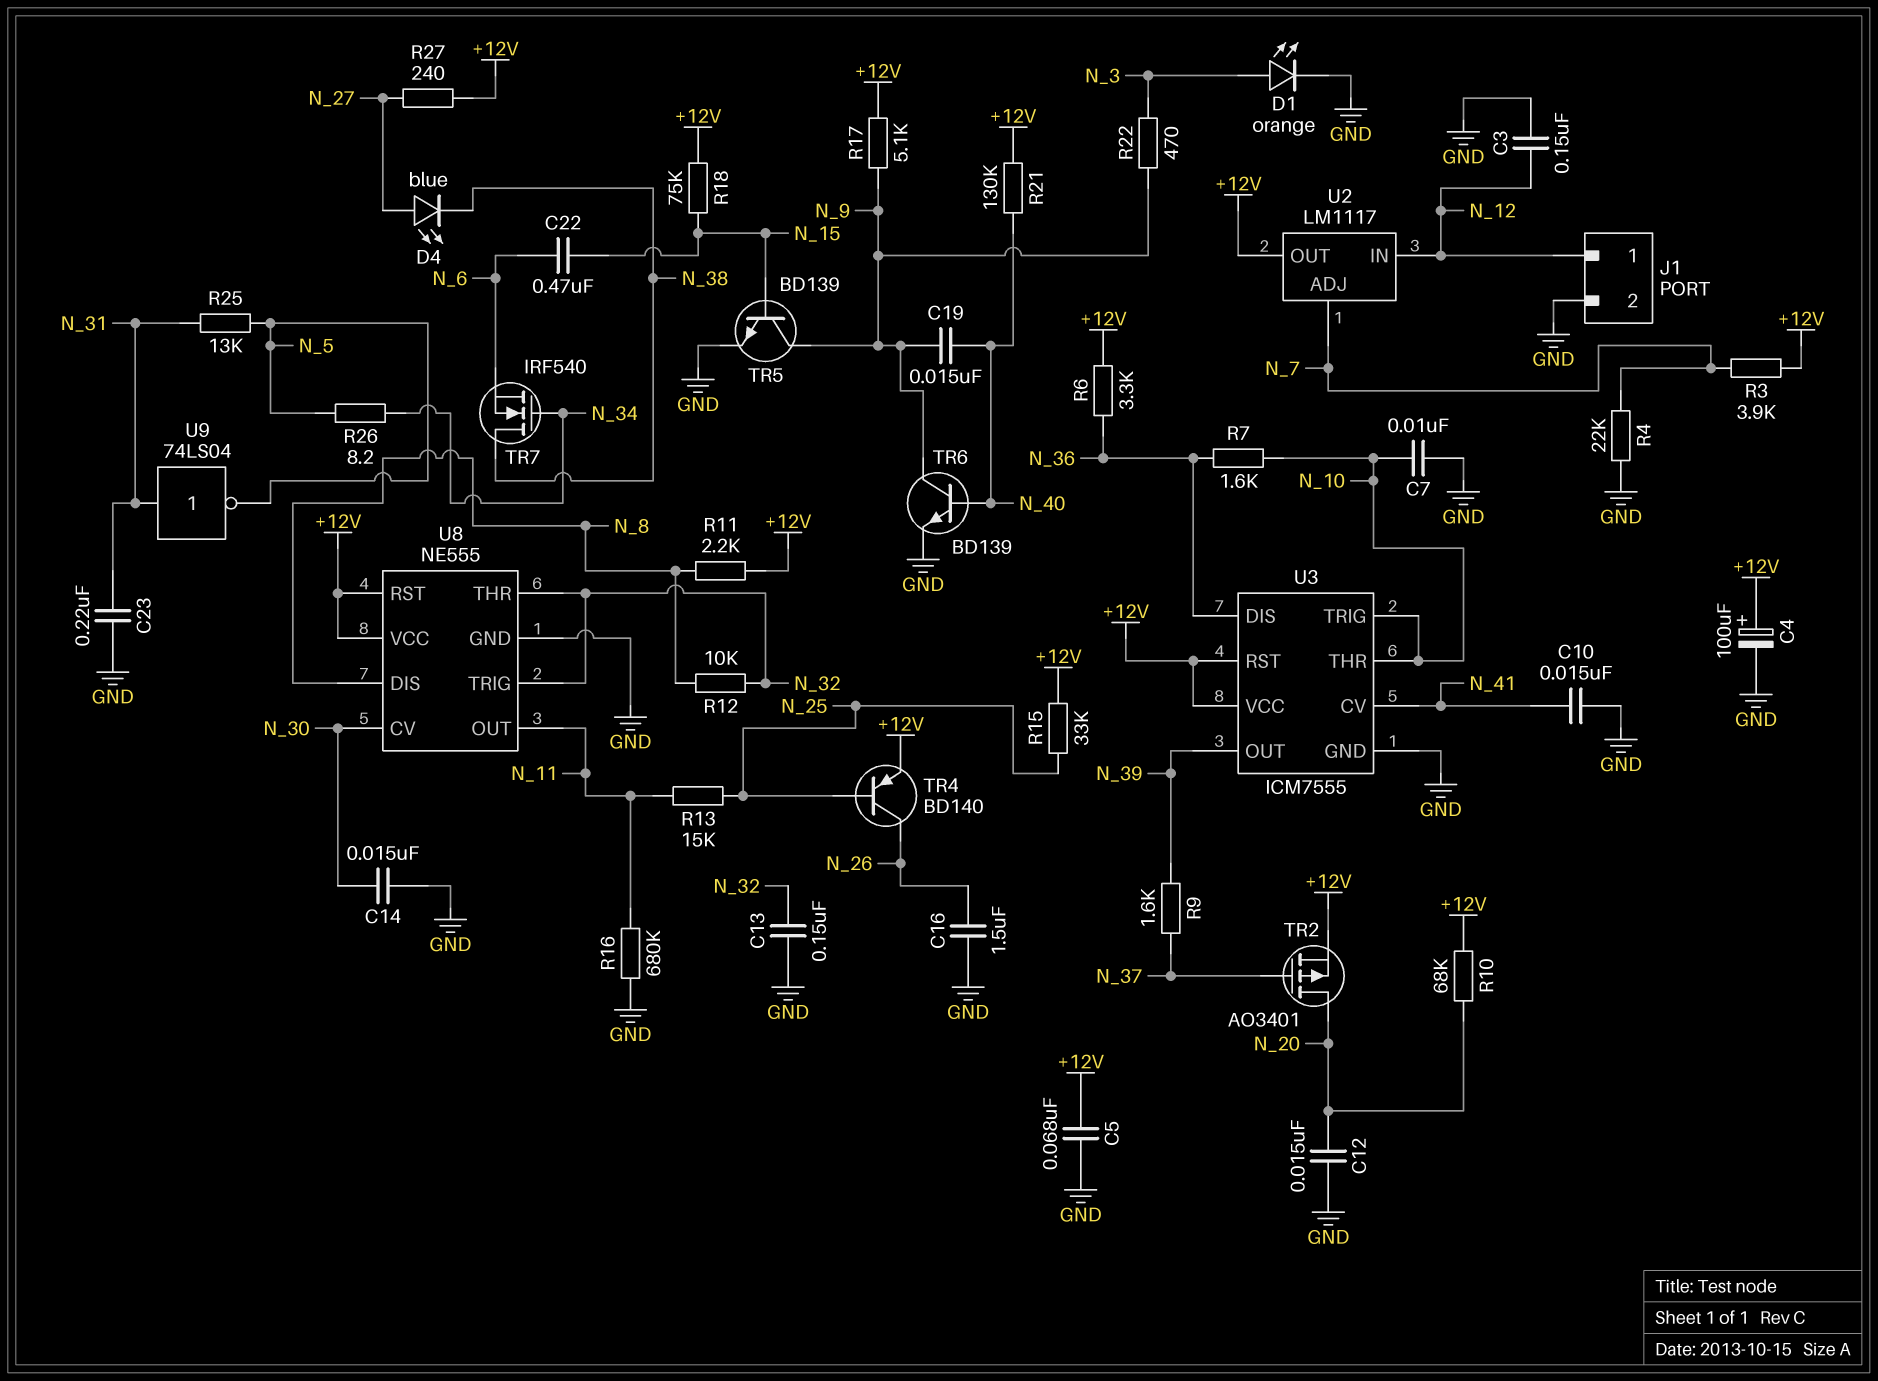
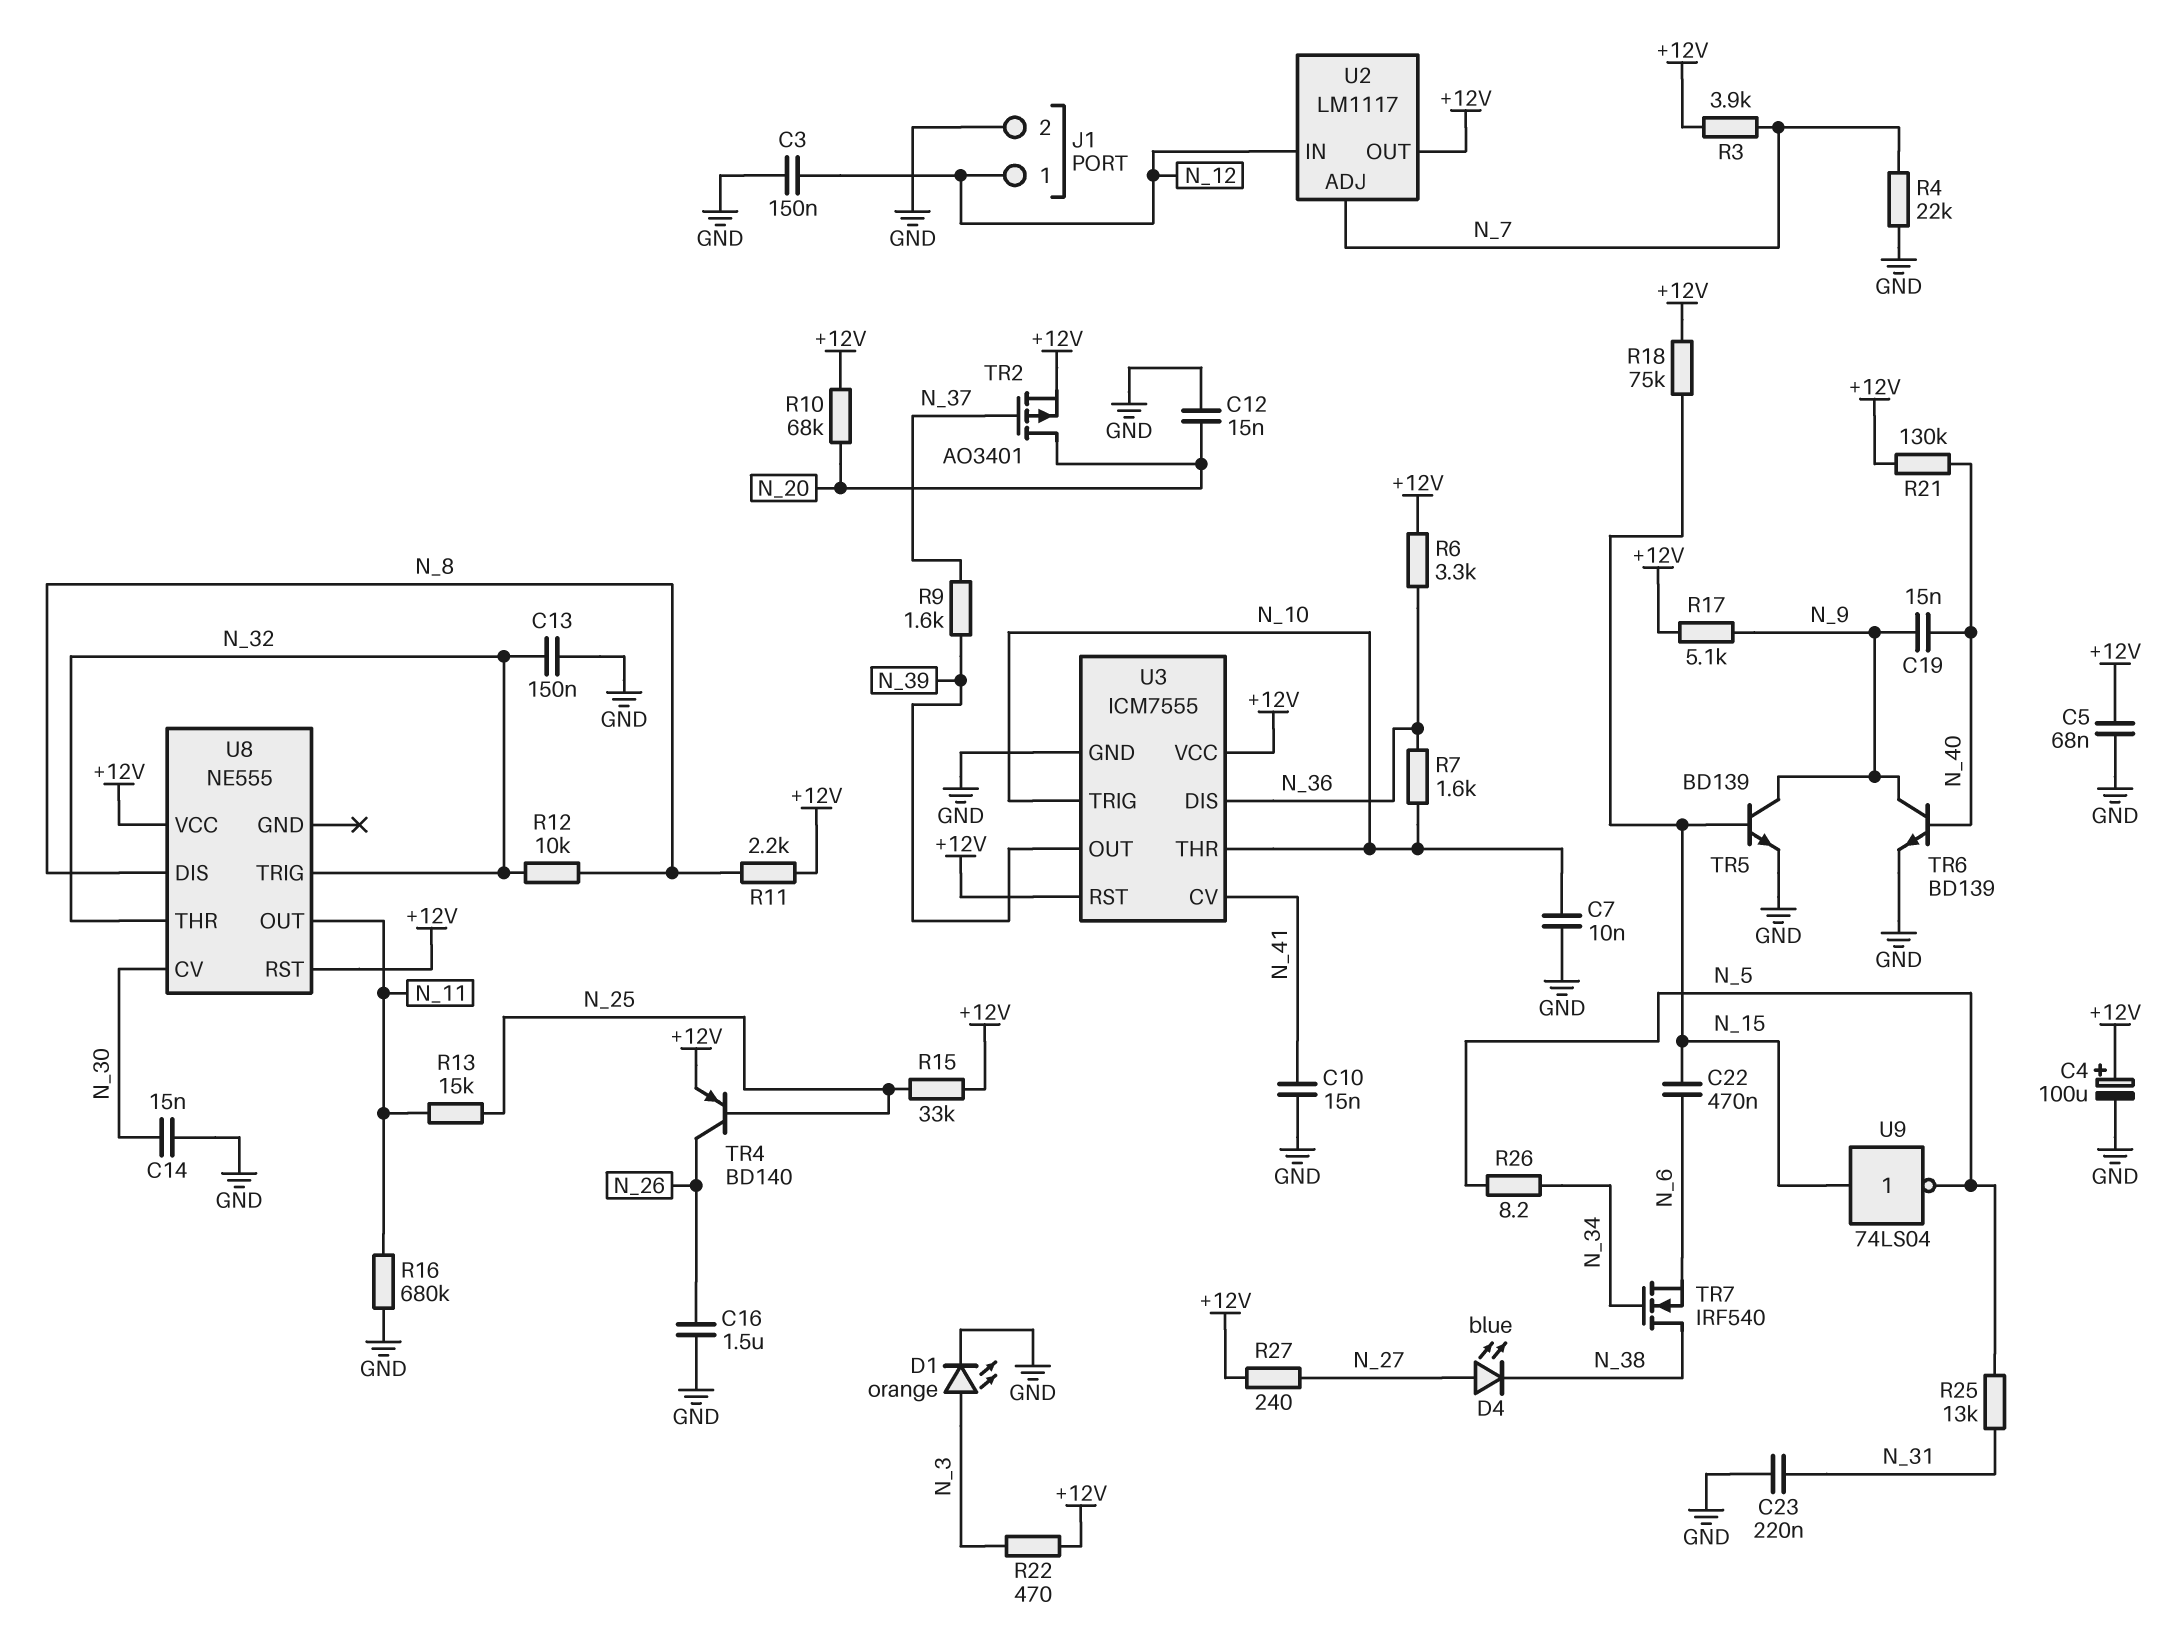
R22: 470 (N_3, N_9) -> 470 (+12V, N_3)
U8 pin GND: GND -> none
U9: NOT 74LS04 (in N_31, out N_5) -> NOT 74LS04 (in N_15, out N_5)

